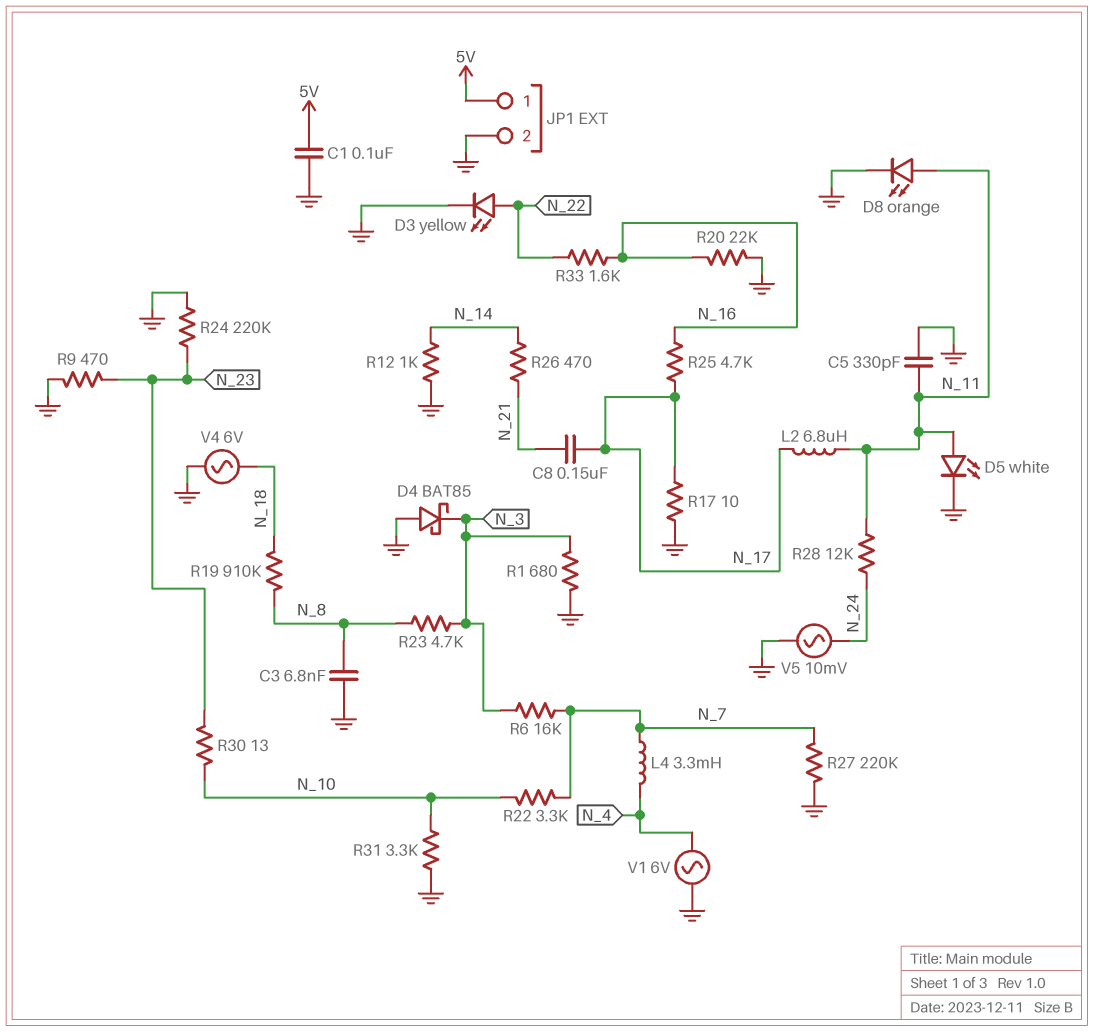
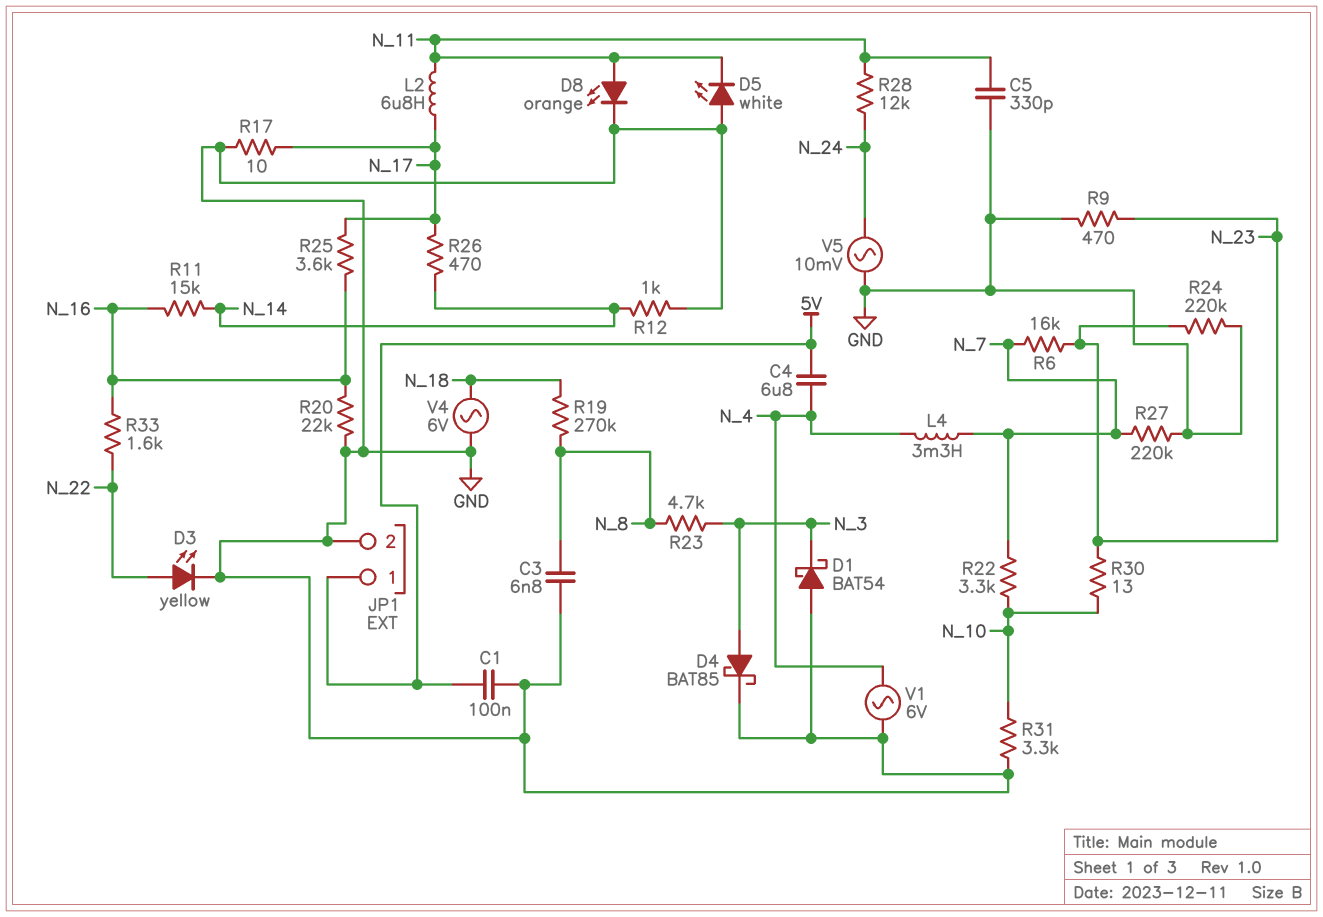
C4: none -> 6.8uF (5V, N_4)
C8: 150nF (N_17, N_21) -> none
D1: none -> schottky BAT54 (A GND, K N_3)
D4: schottky BAT85 (A GND, K N_3) -> schottky BAT85 (A N_3, K GND)
D5: LED white (A N_11, K GND) -> LED white (A GND, K N_11)
R1: 680 (GND, N_3) -> none
R6: 16k (N_3, N_7) -> 16k (N_7, N_23)
R11: none -> 15k (N_14, N_16)
R19: 910k (N_8, N_18) -> 270k (N_8, N_18)
R25: 4.7k (N_16, N_17) -> 3.6k (N_16, N_17)
R26: 470 (N_14, N_21) -> 470 (N_14, N_17)

